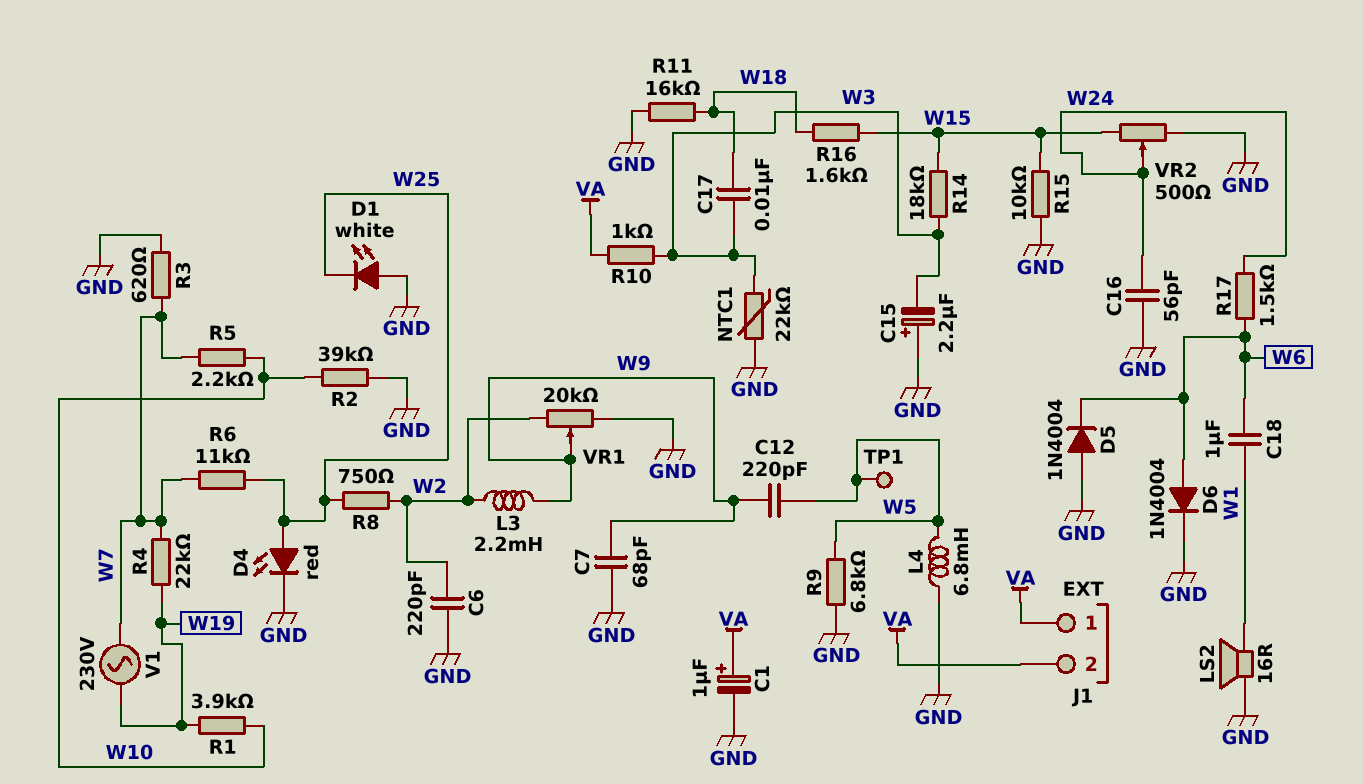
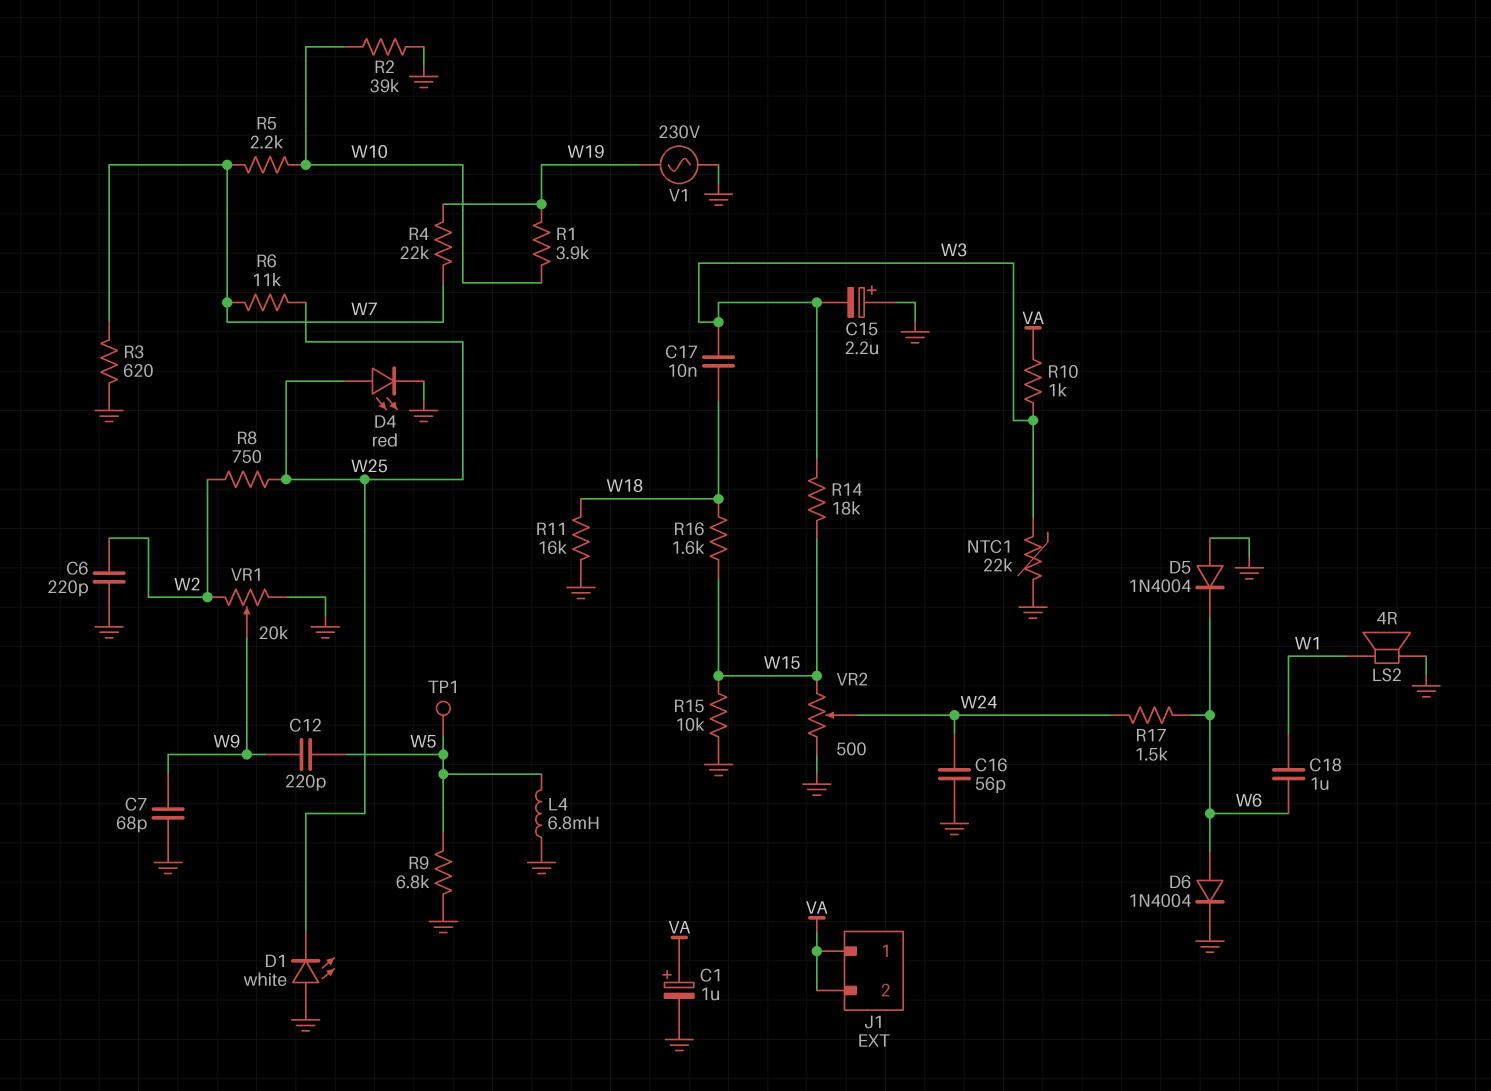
L3: 2.2mH (W2, W9) -> none
LS2: speaker 16R (GND, W1) -> speaker 4R (GND, W1)
V1: AC 230V (W7, W19) -> AC 230V (GND, W19)

